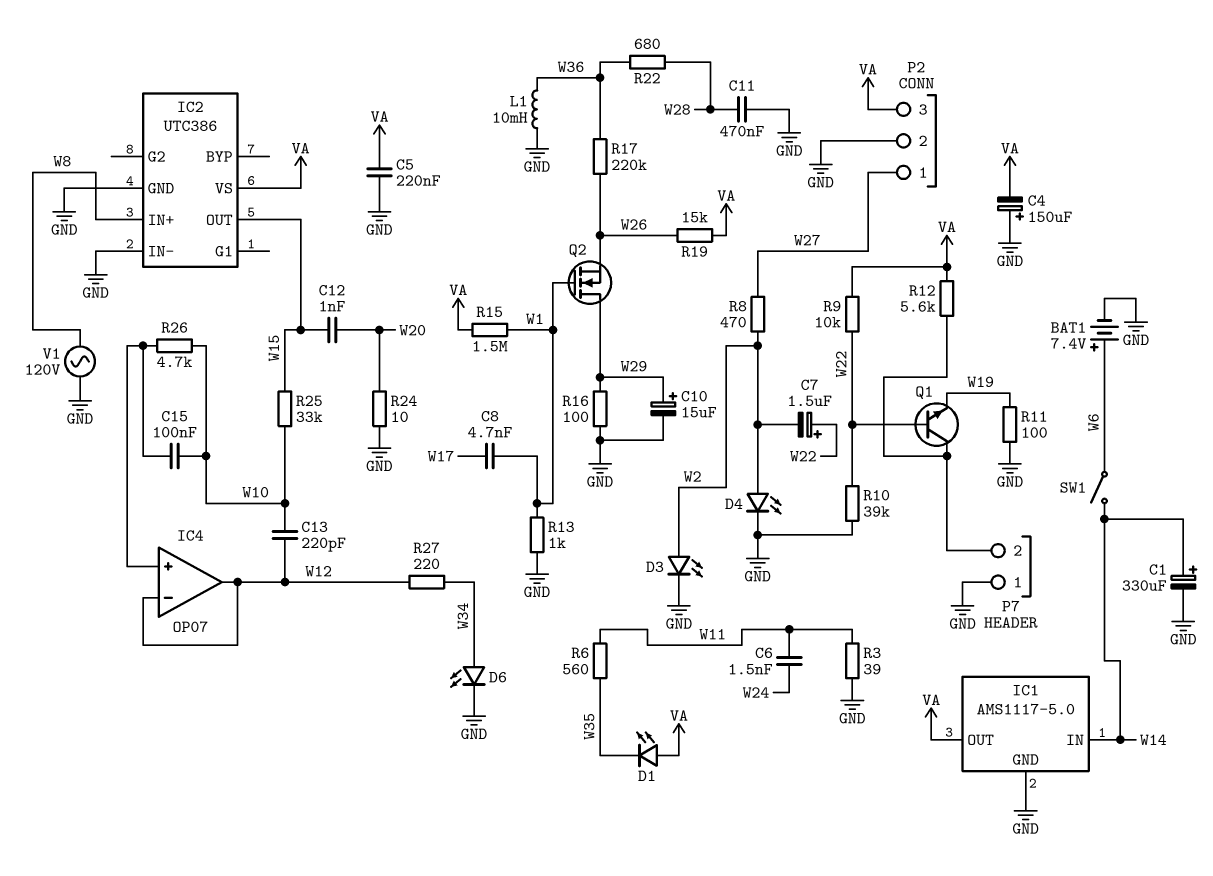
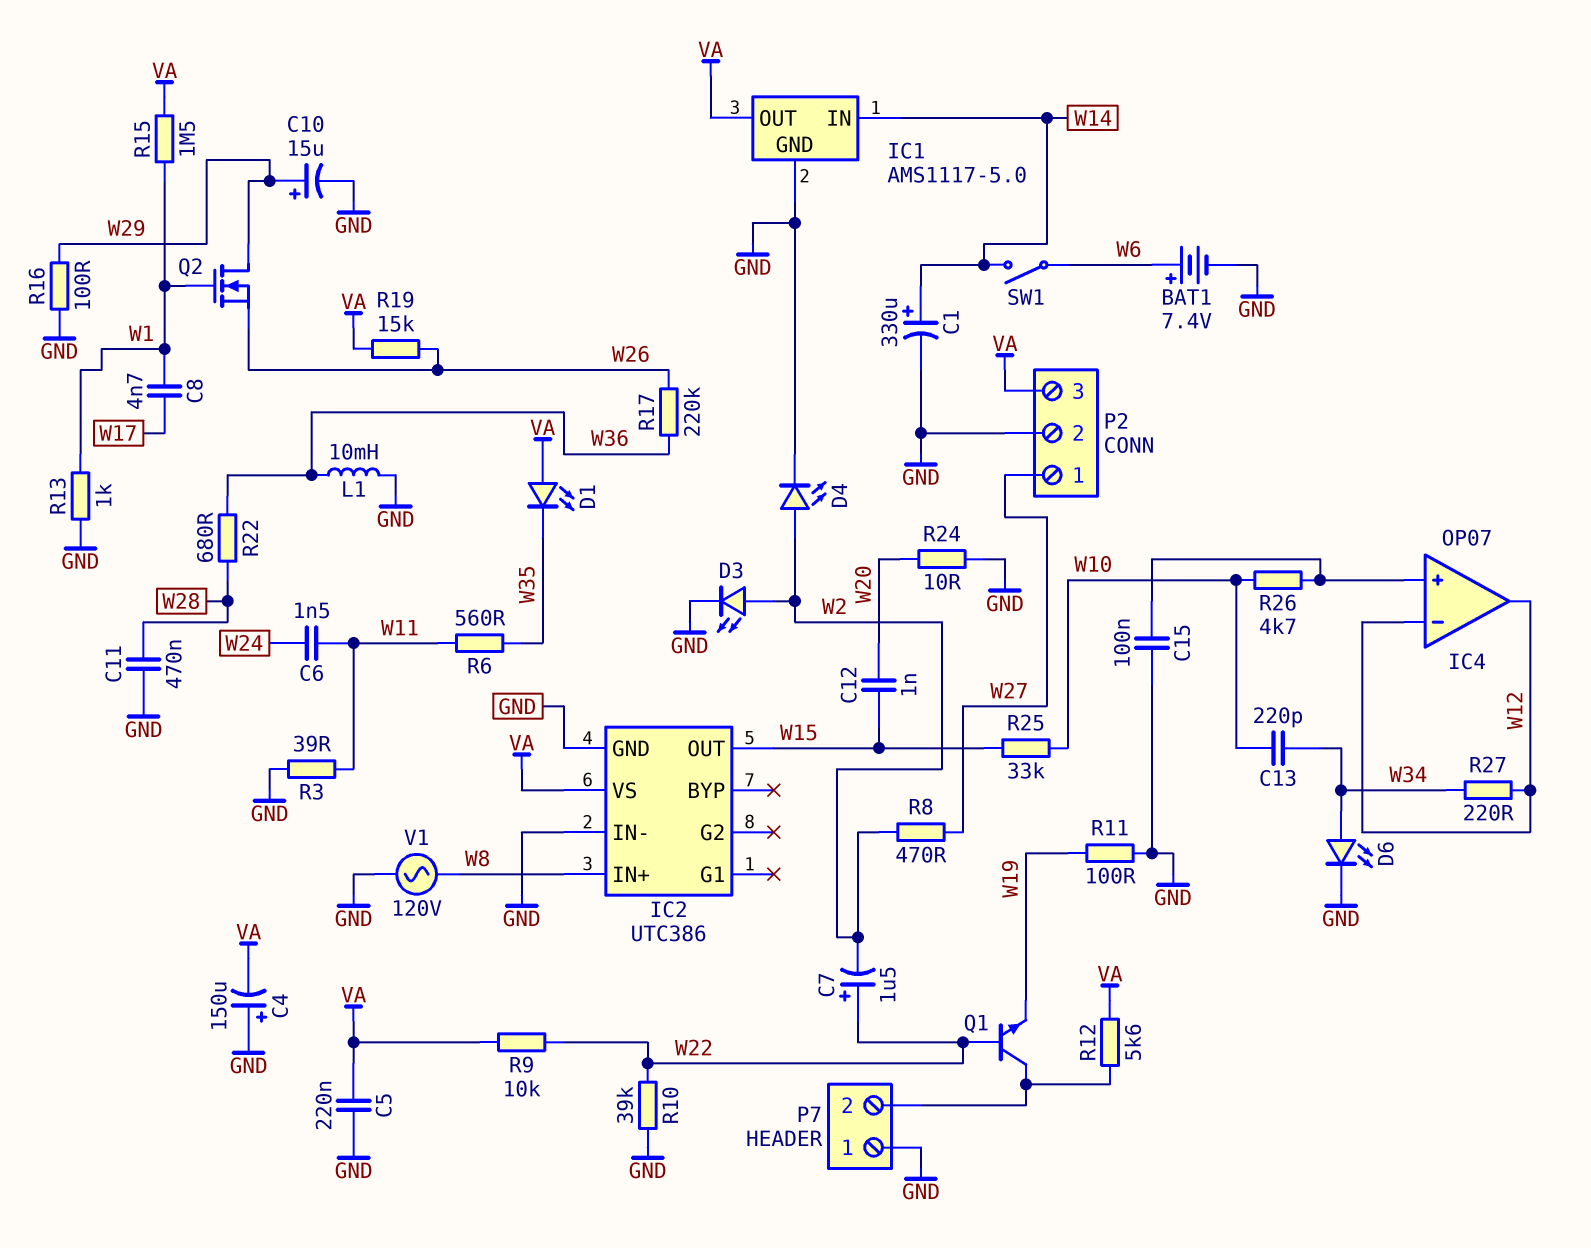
C13: 220pF (W10, W12) -> 220pF (W10, W34)
C15: 100nF (IC4/in+, W10) -> 100nF (GND, IC4/in+)

